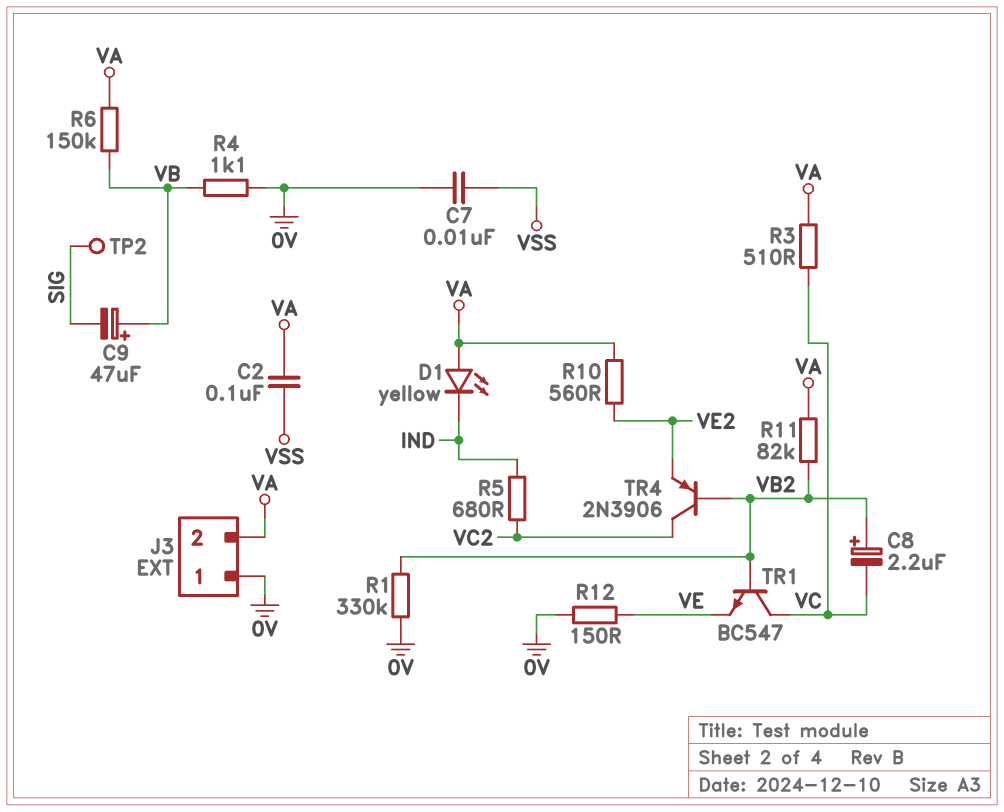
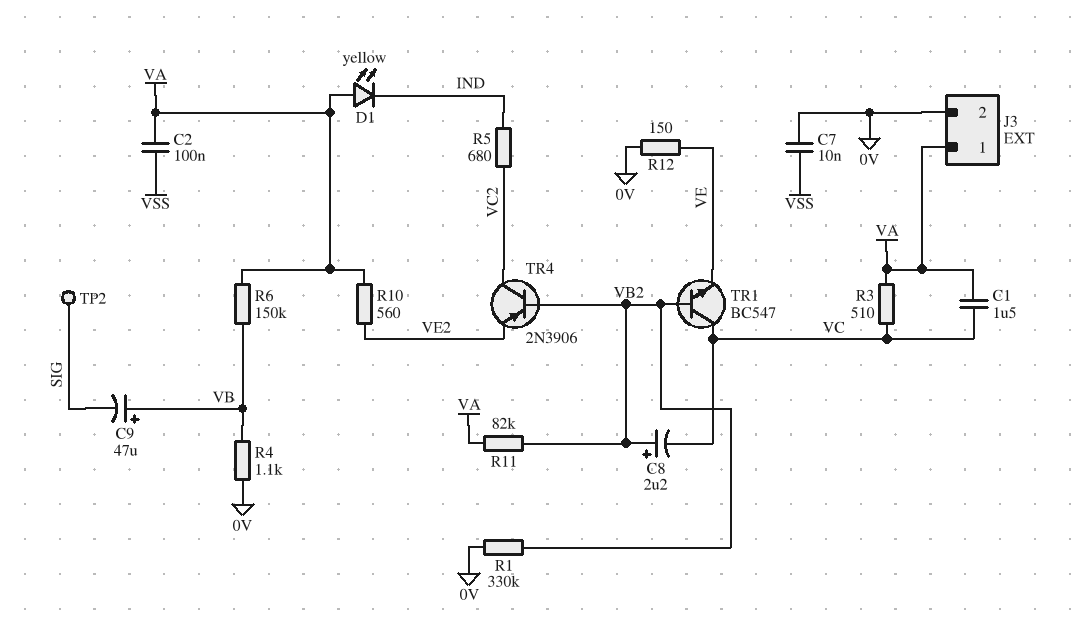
C1: none -> 1.5uF (VA, VC)
J3 pin 1: 0V -> VA
J3 pin 2: VA -> 0V

